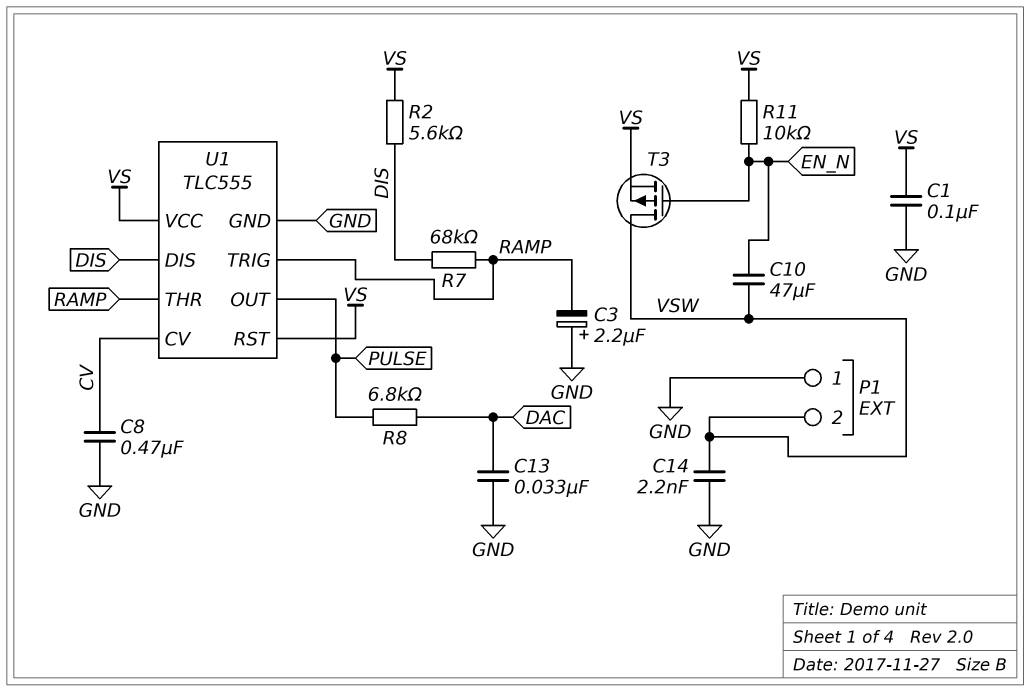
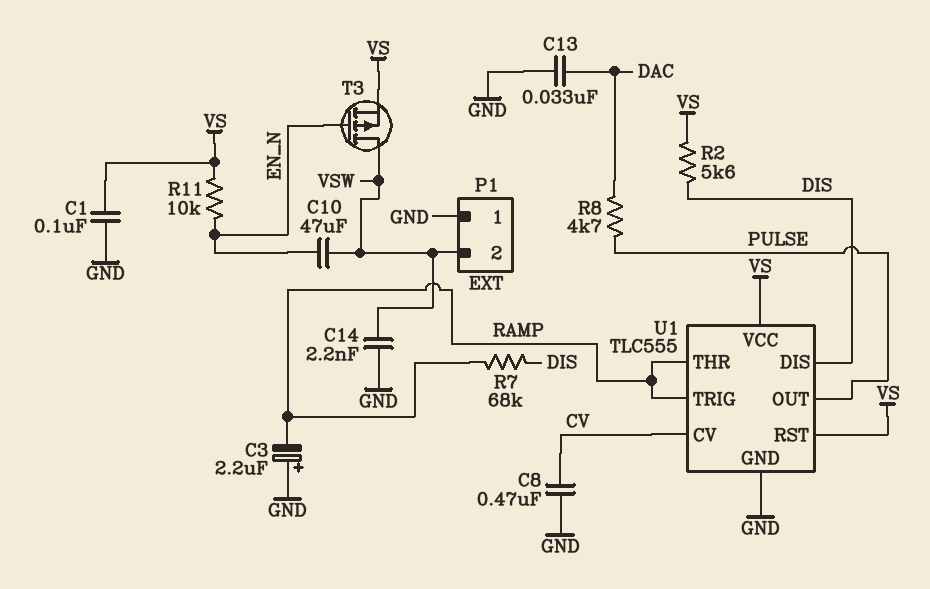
R8: 6.8k (DAC, PULSE) -> 4.7k (DAC, PULSE)

